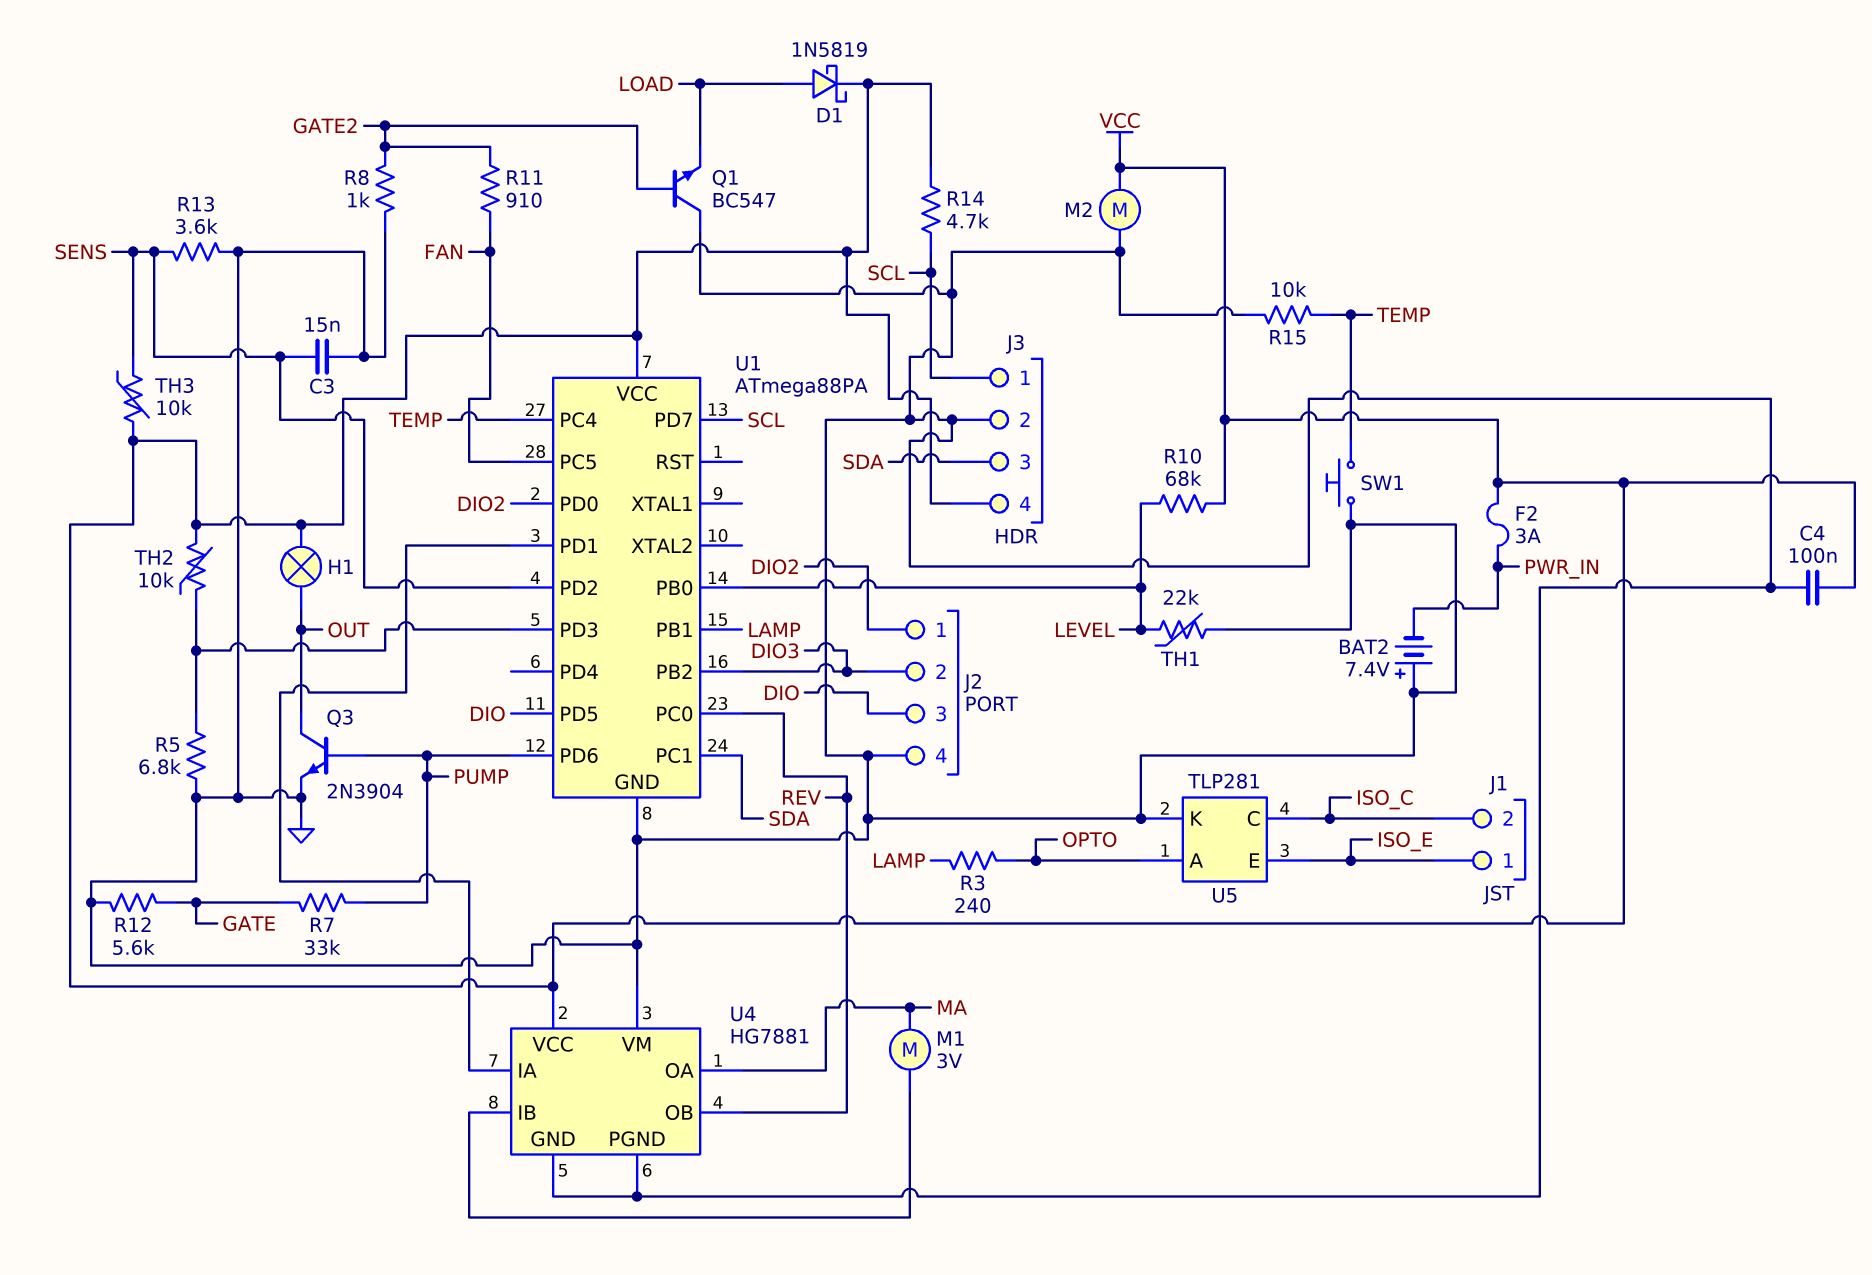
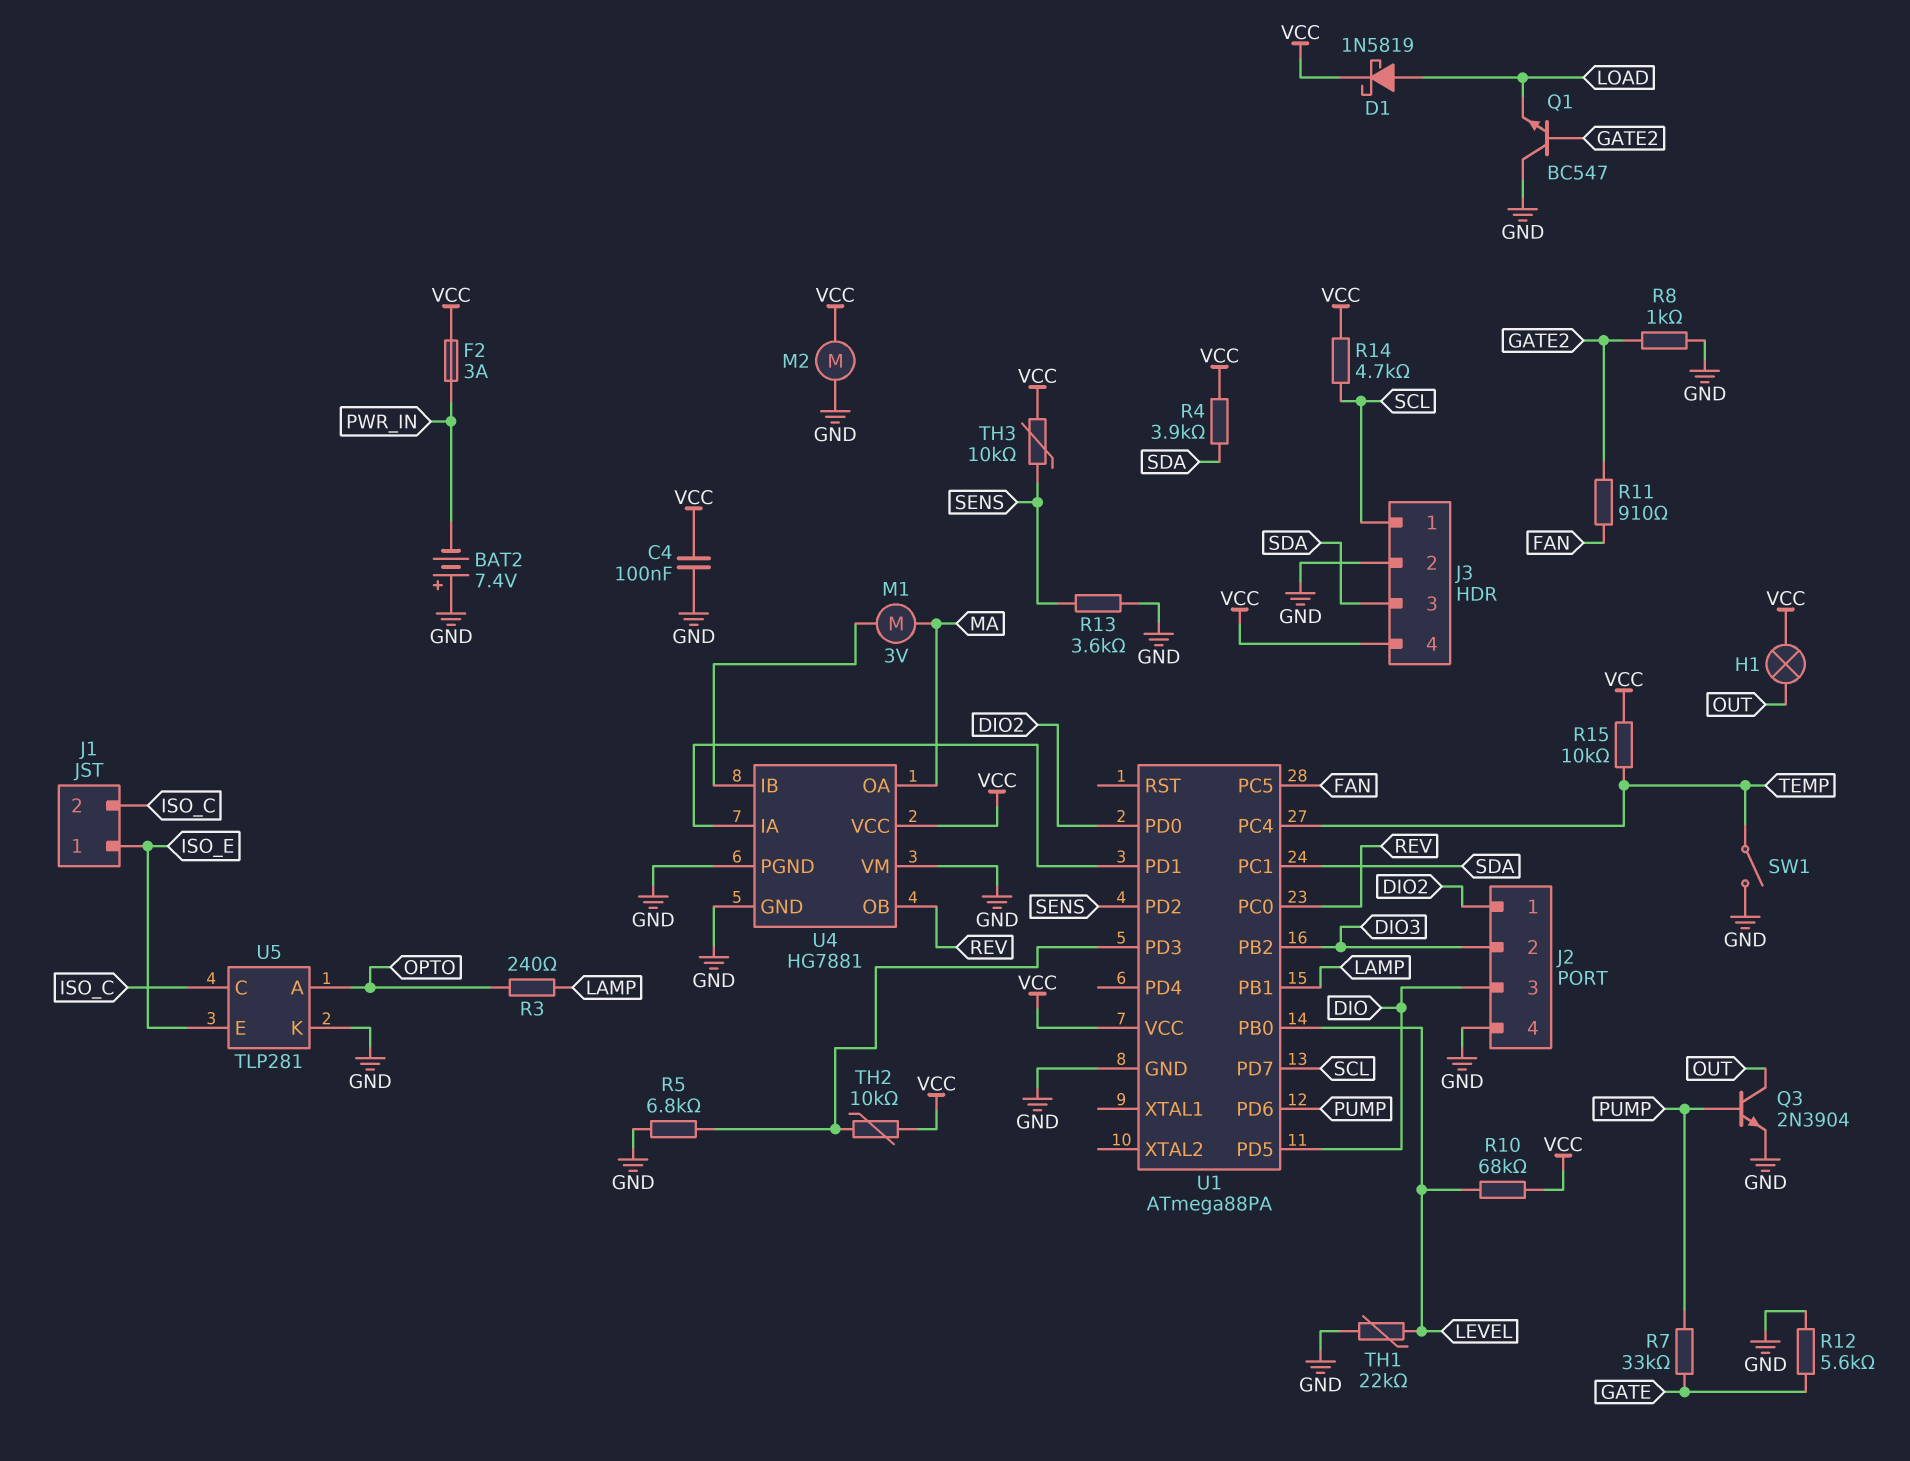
C3: 15nF (GND, SENS) -> none
R4: none -> 3.9k (SDA, VCC)
R15: 10k (GND, TEMP) -> 10k (TEMP, VCC)
SW1: button (GND, TEMP) -> switch (GND, TEMP)

